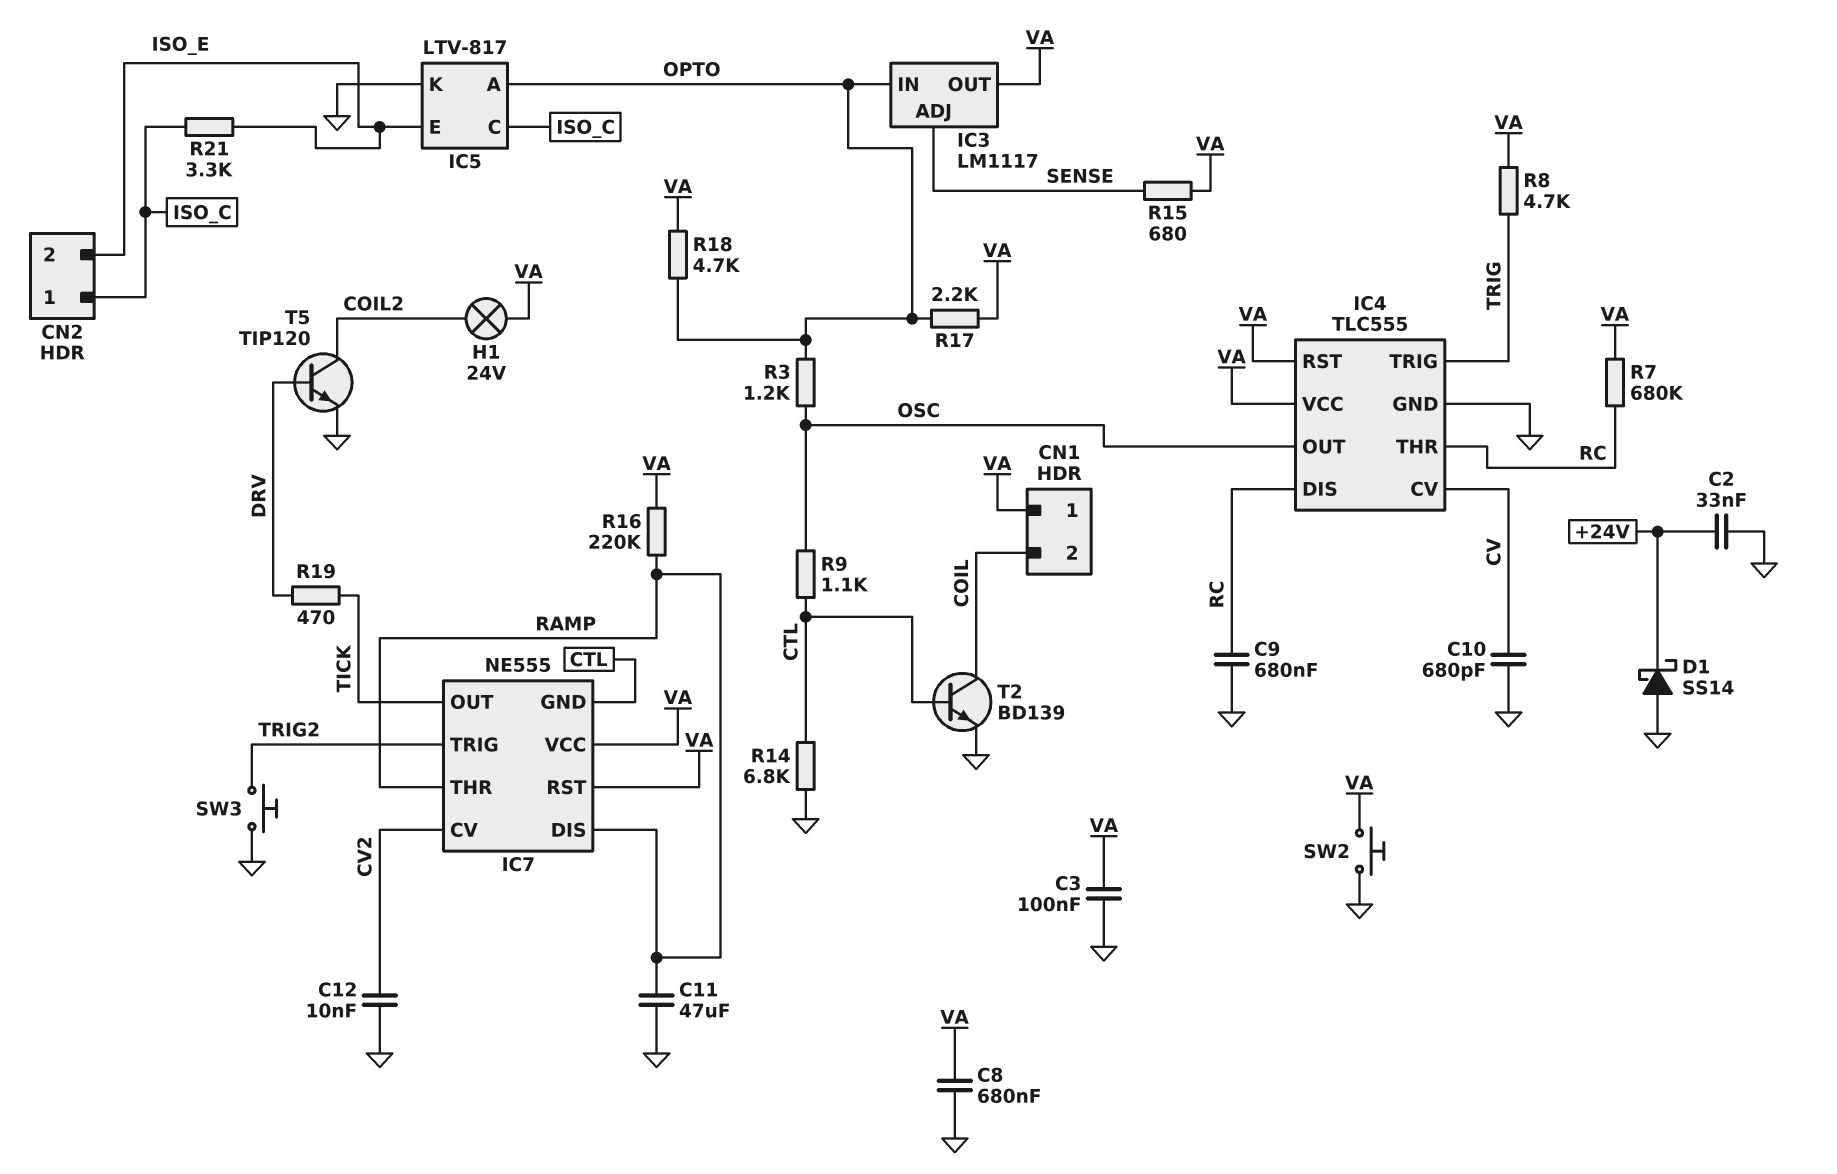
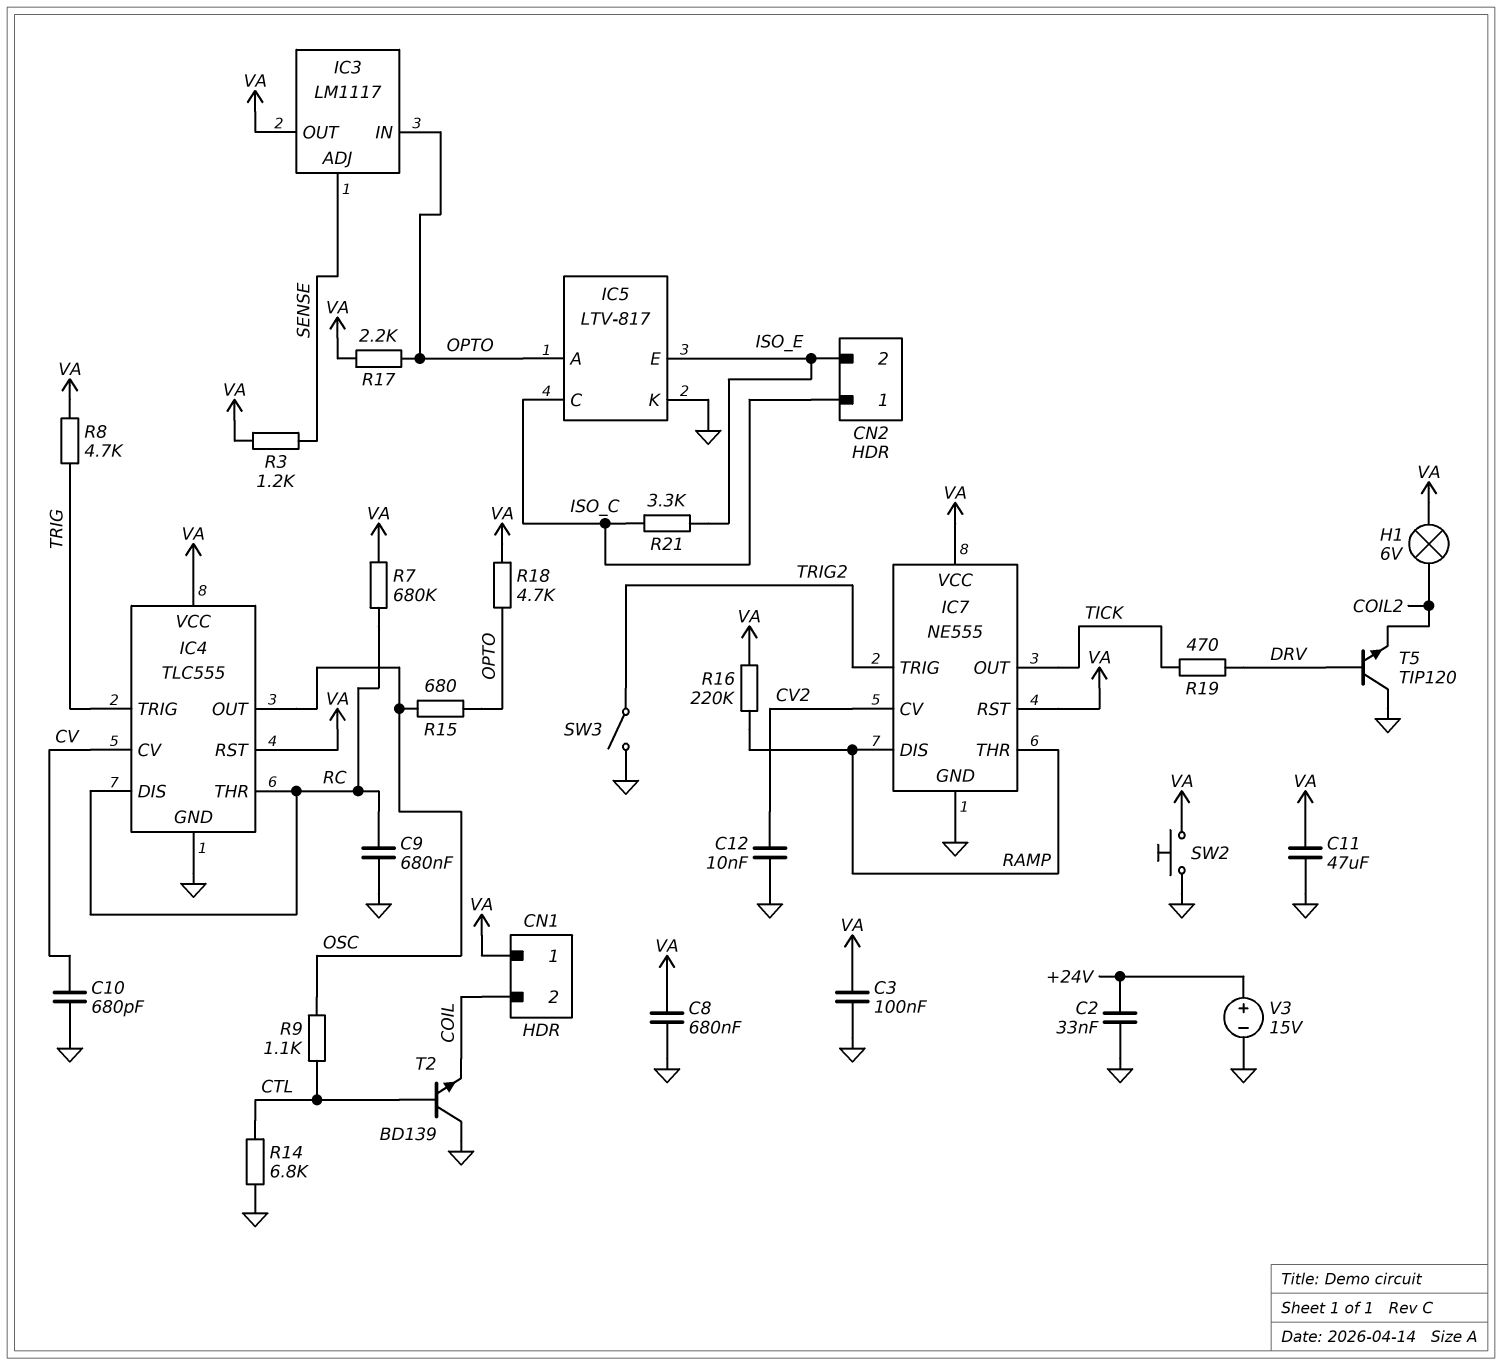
C11: 47uF (GND, RAMP) -> 47uF (GND, VA)
D1: schottky SS14 (A GND, K +24V) -> none
H1: lamp 24V (COIL2, VA) -> lamp 6V (COIL2, VA)
IC7 pin GND: CTL -> GND
R3: 1.2k (OPTO, OSC) -> 1.2k (SENSE, VA)
R15: 680 (SENSE, VA) -> 680 (OPTO, OSC)
SW3: button (GND, TRIG2) -> switch (GND, TRIG2)
T2: NPN BD139 (B CTL, C COIL, E GND) -> NPN BD139 (B CTL, C GND, E COIL)
T5: NPN TIP120 (B DRV, C COIL2, E GND) -> NPN TIP120 (B DRV, C GND, E COIL2)
V3: none -> 15V (plus +24V, minus GND)

